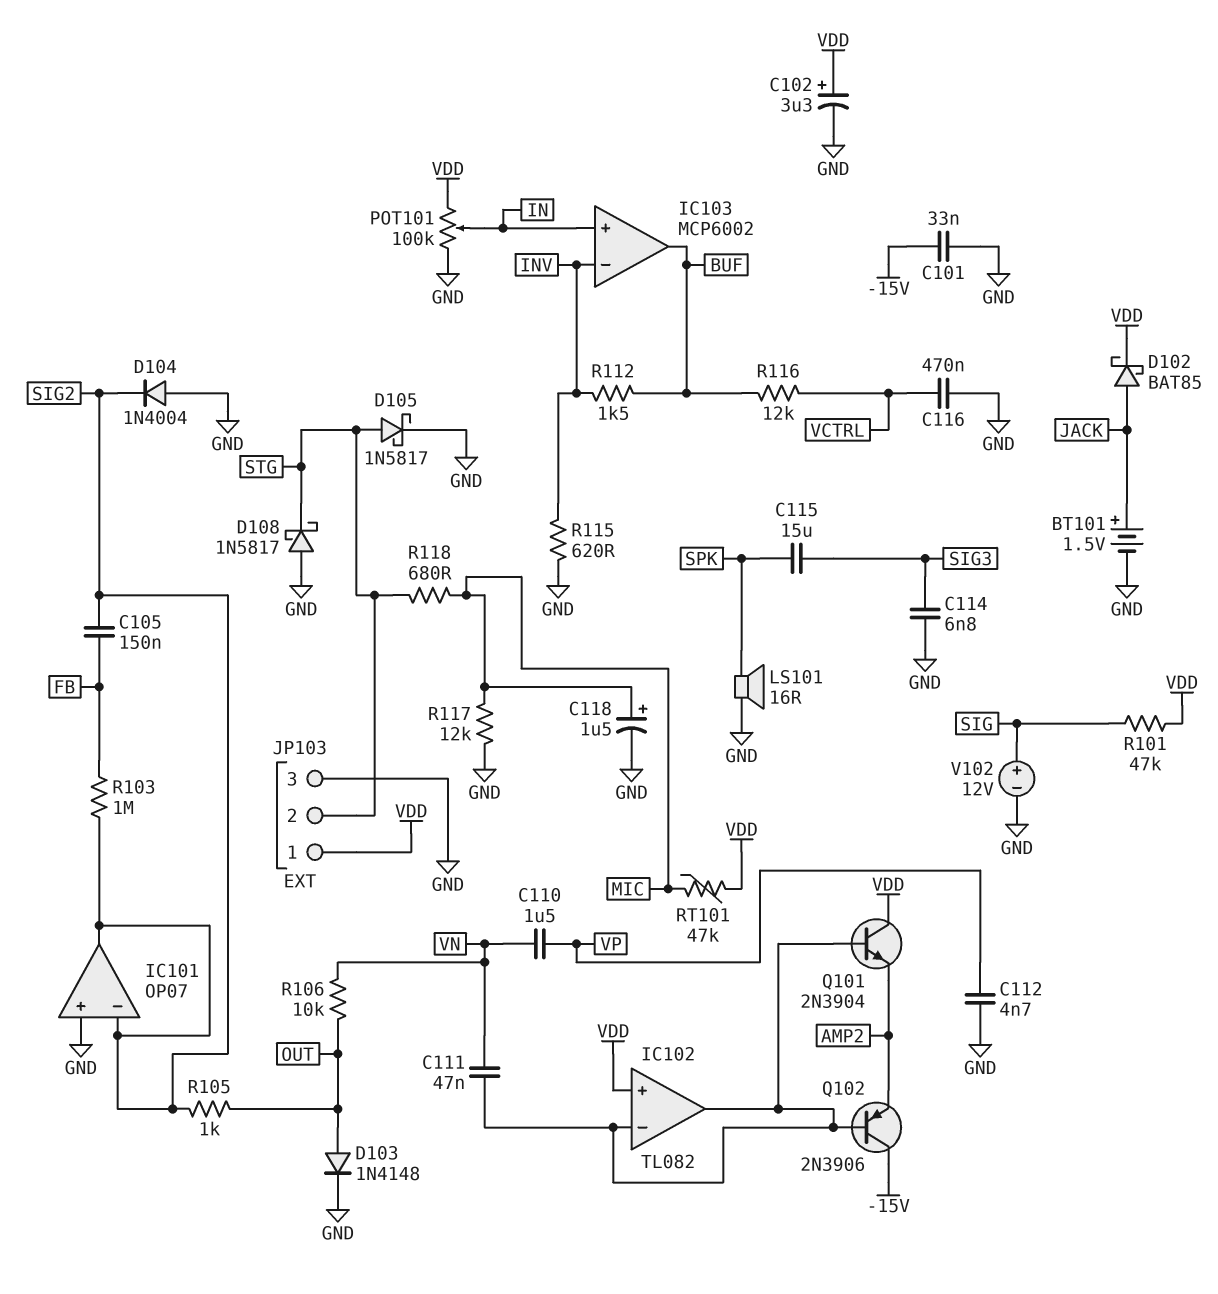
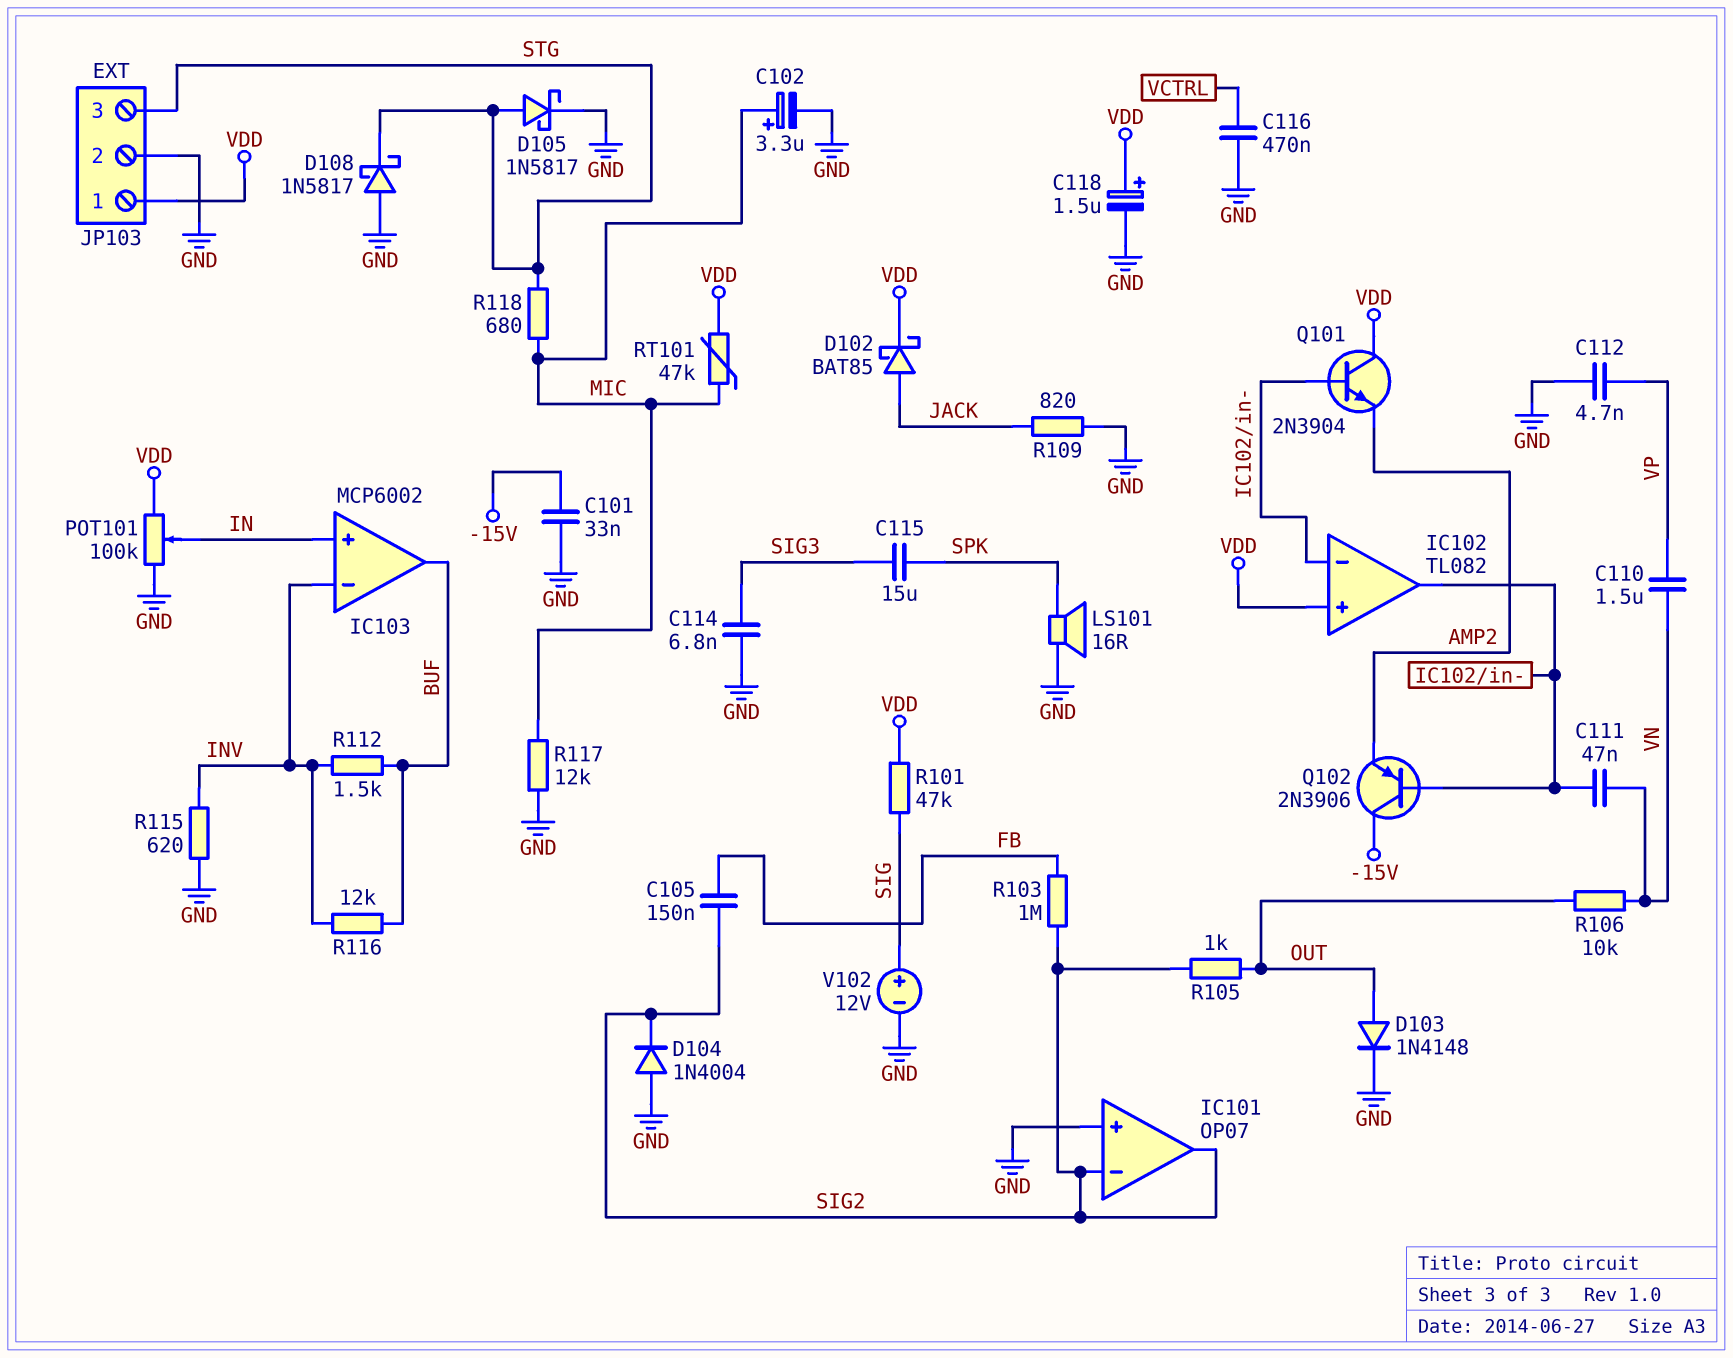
BT101: 1.5V (plus JACK, minus GND) -> none
C102: 3.3uF (plus VDD, minus GND) -> 3.3uF (plus MIC, minus GND)
C118: 1.5uF (plus MIC, minus GND) -> 1.5uF (plus VDD, minus GND)
JP103 pin 2: STG -> GND
JP103 pin 3: GND -> STG
R109: none -> 820 (GND, JACK)
R116: 12k (BUF, VCTRL) -> 12k (BUF, INV)

